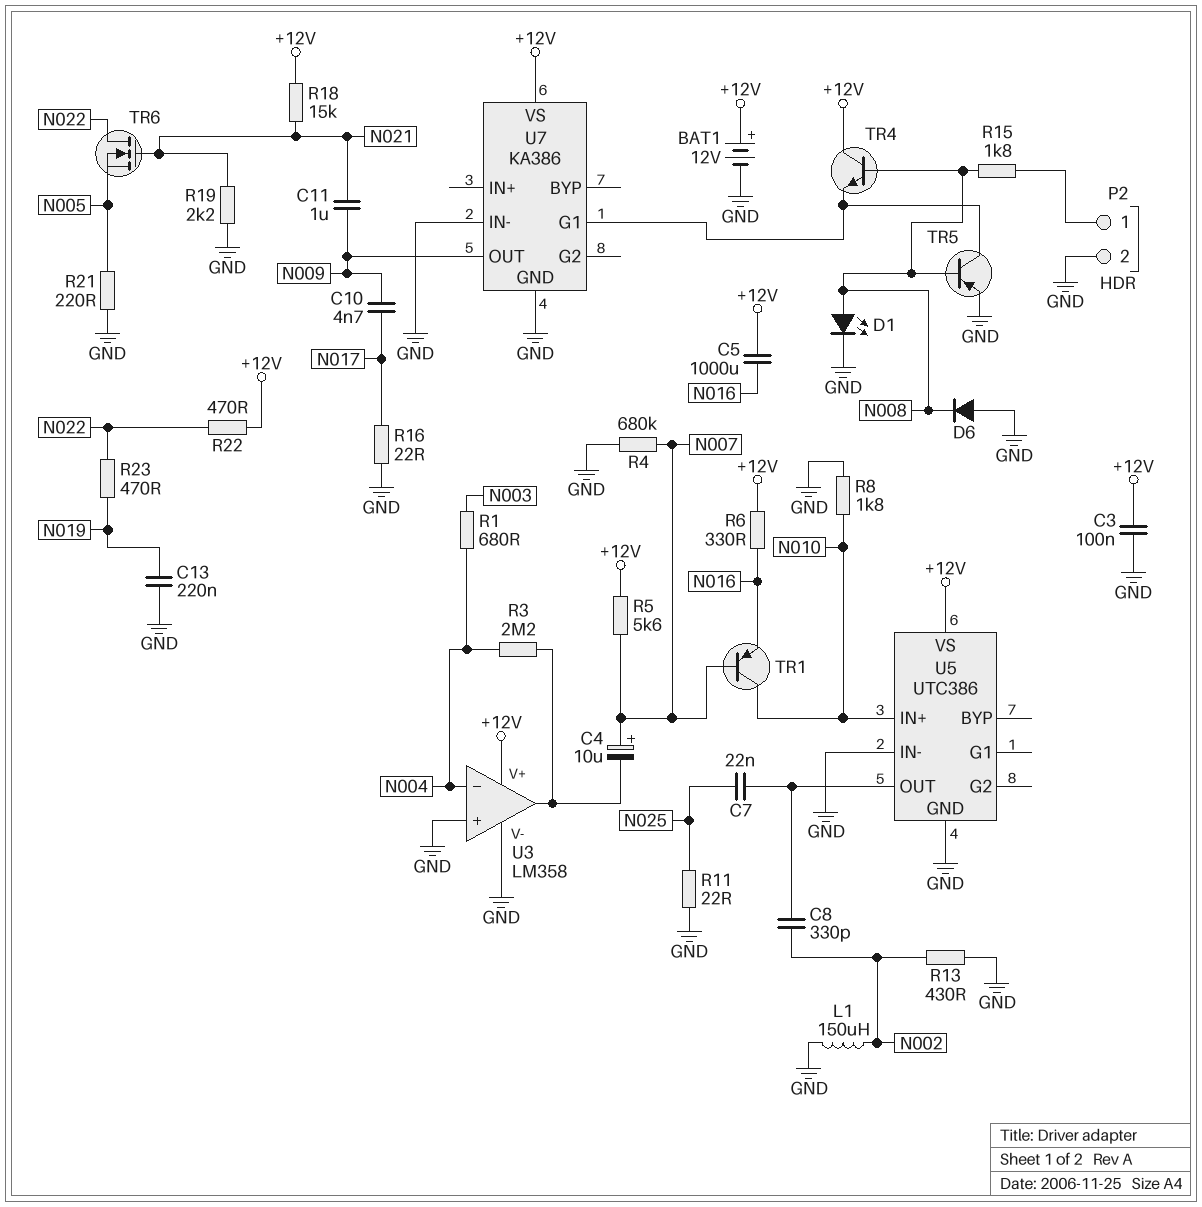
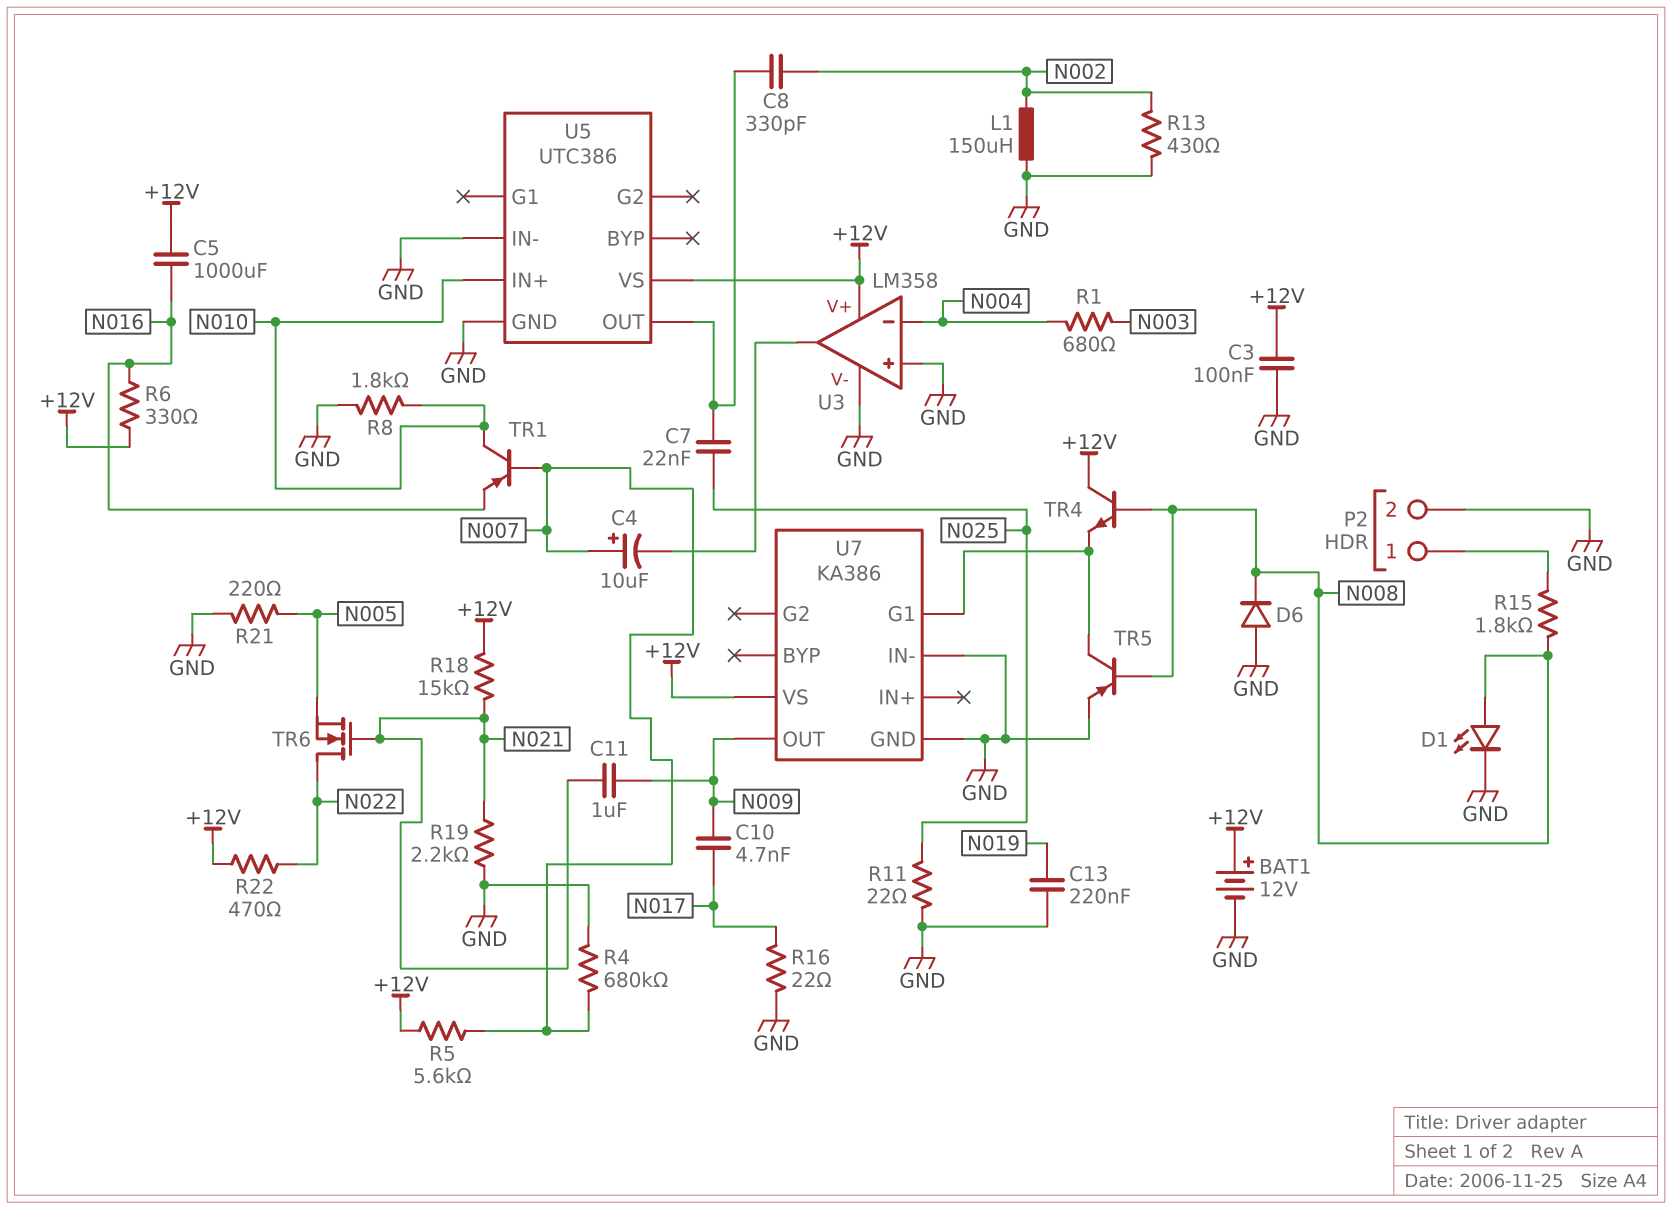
R3: 2.2M (N004, U3/out) -> none
R23: 470 (N019, N022) -> none

